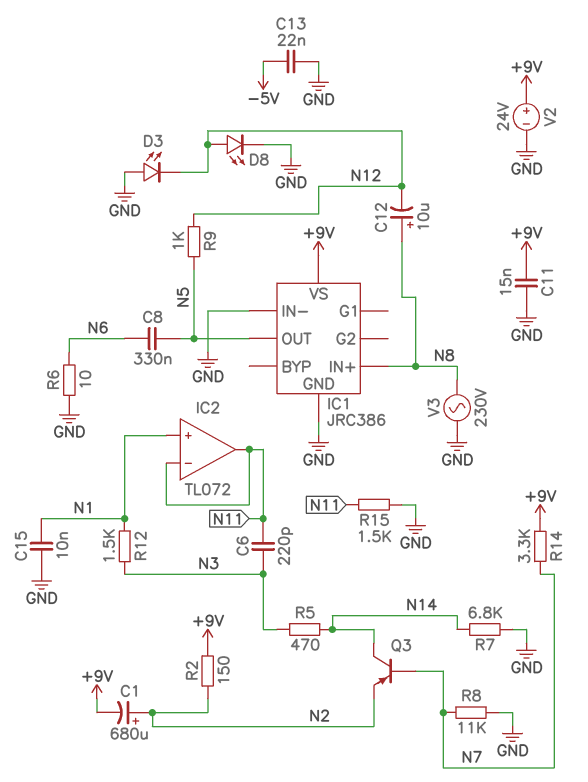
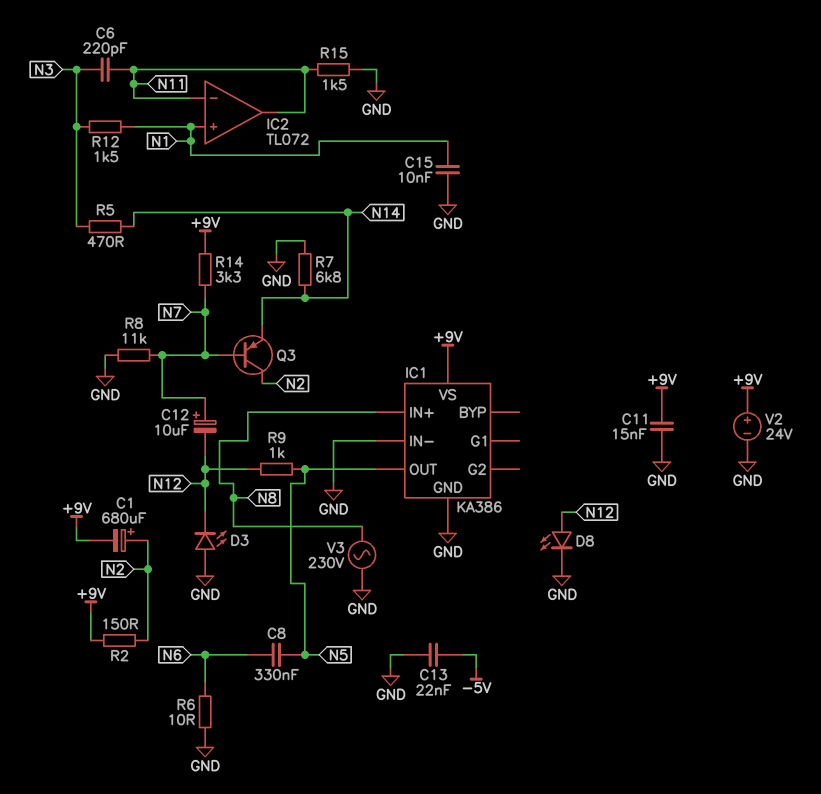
C12: 10uF (plus N8, minus N12) -> 10uF (plus N7, minus N12)
IC1: JRC386 -> KA386
Q3: PNP (B N7, C N14, E N2) -> PNP (B N7, C N2, E N14)

